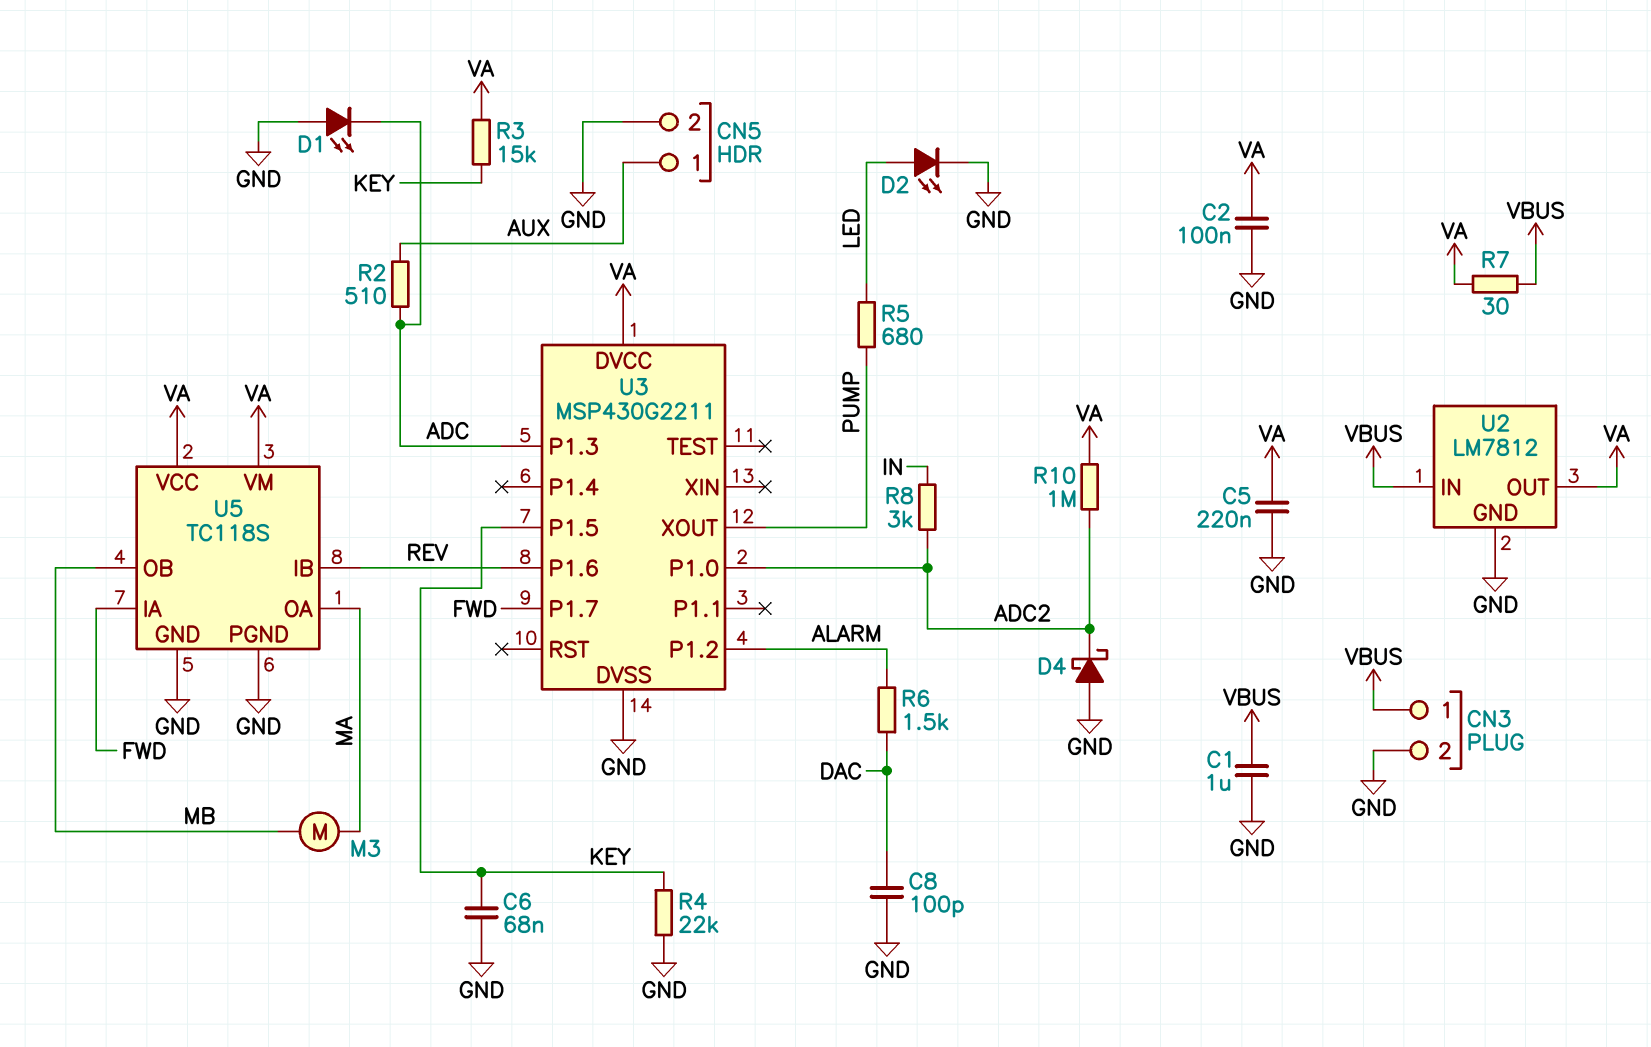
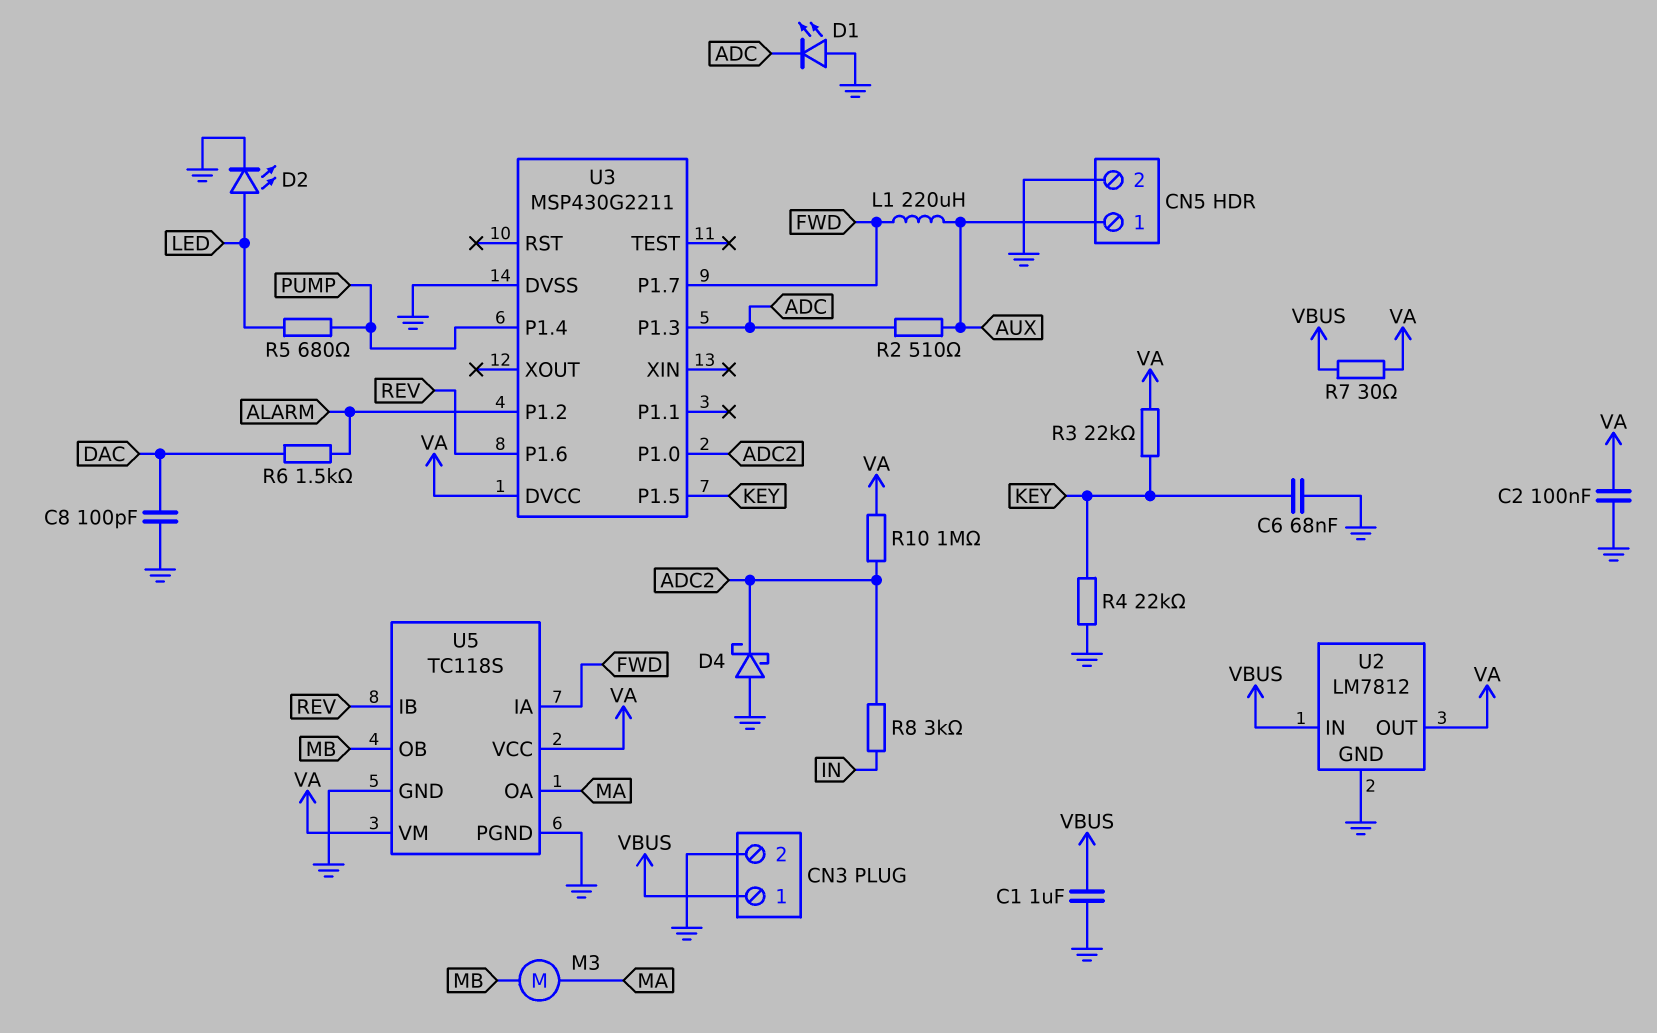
C5: 220nF (GND, VA) -> none
L1: none -> 220uH (AUX, FWD)
R3: 15k (KEY, VA) -> 22k (KEY, VA)
U3 pin P1.4: none -> PUMP
U3 pin XOUT: PUMP -> none

